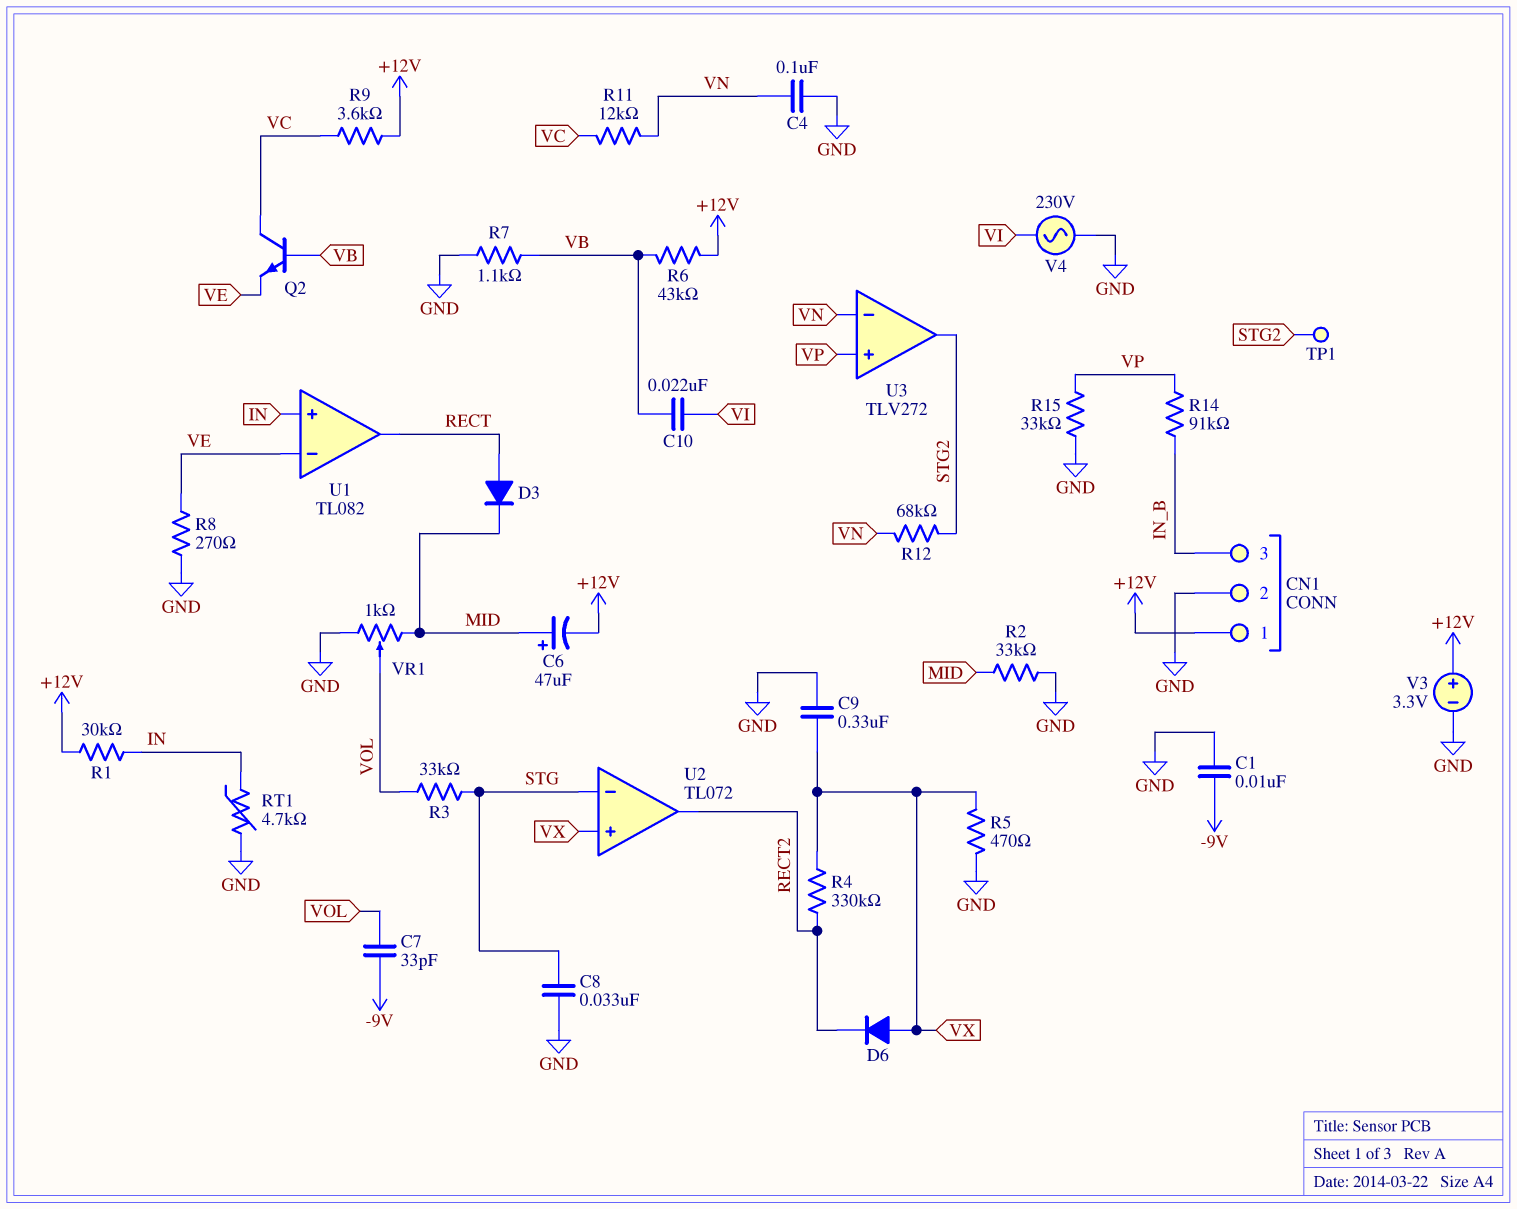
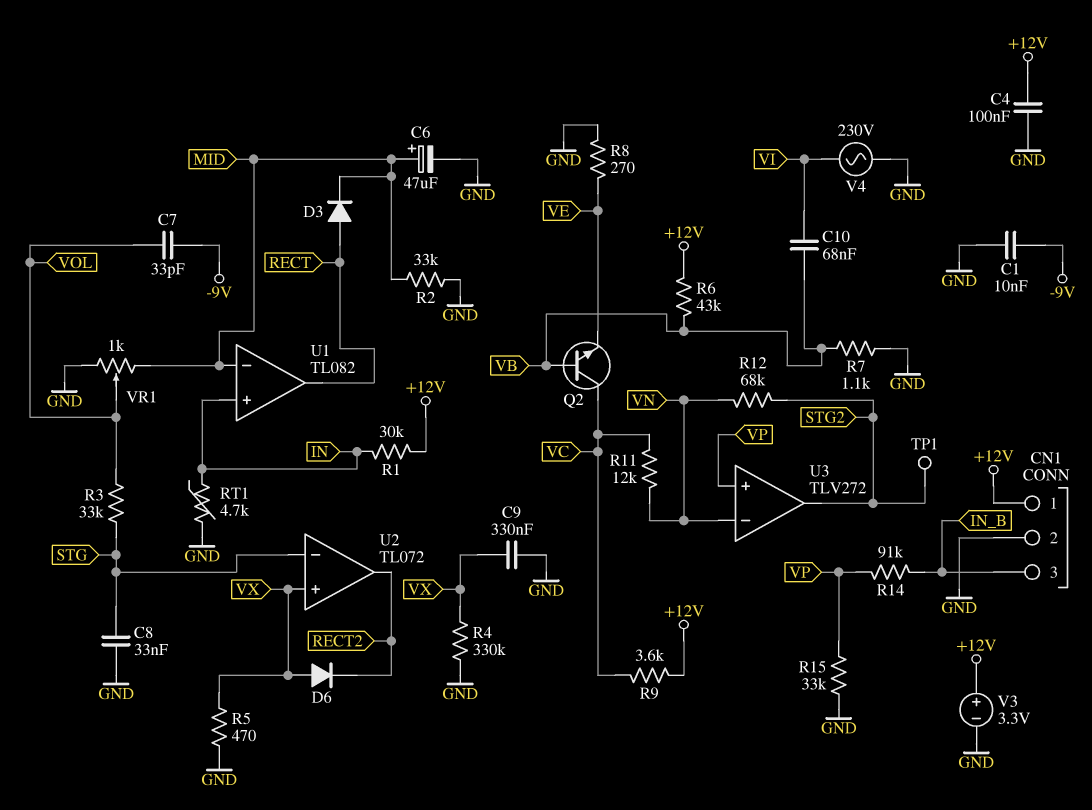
C4: 100nF (GND, VN) -> 100nF (+12V, GND)
C6: 47uF (plus MID, minus +12V) -> 47uF (plus MID, minus GND)
C10: 22nF (VB, VI) -> 68nF (VB, VI)
R4: 330k (RECT2, VX) -> 330k (GND, VX)
U1 pin in-: VE -> MID

